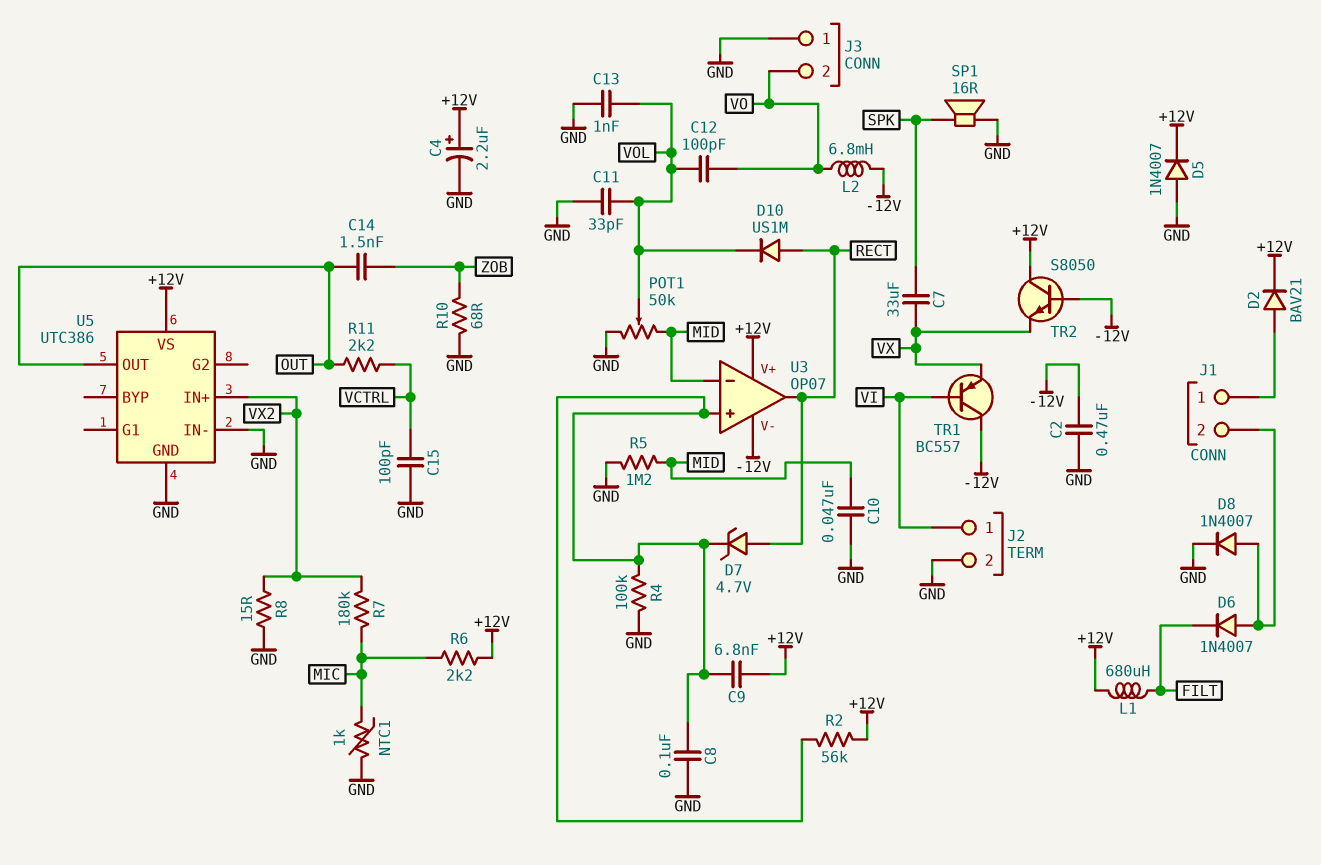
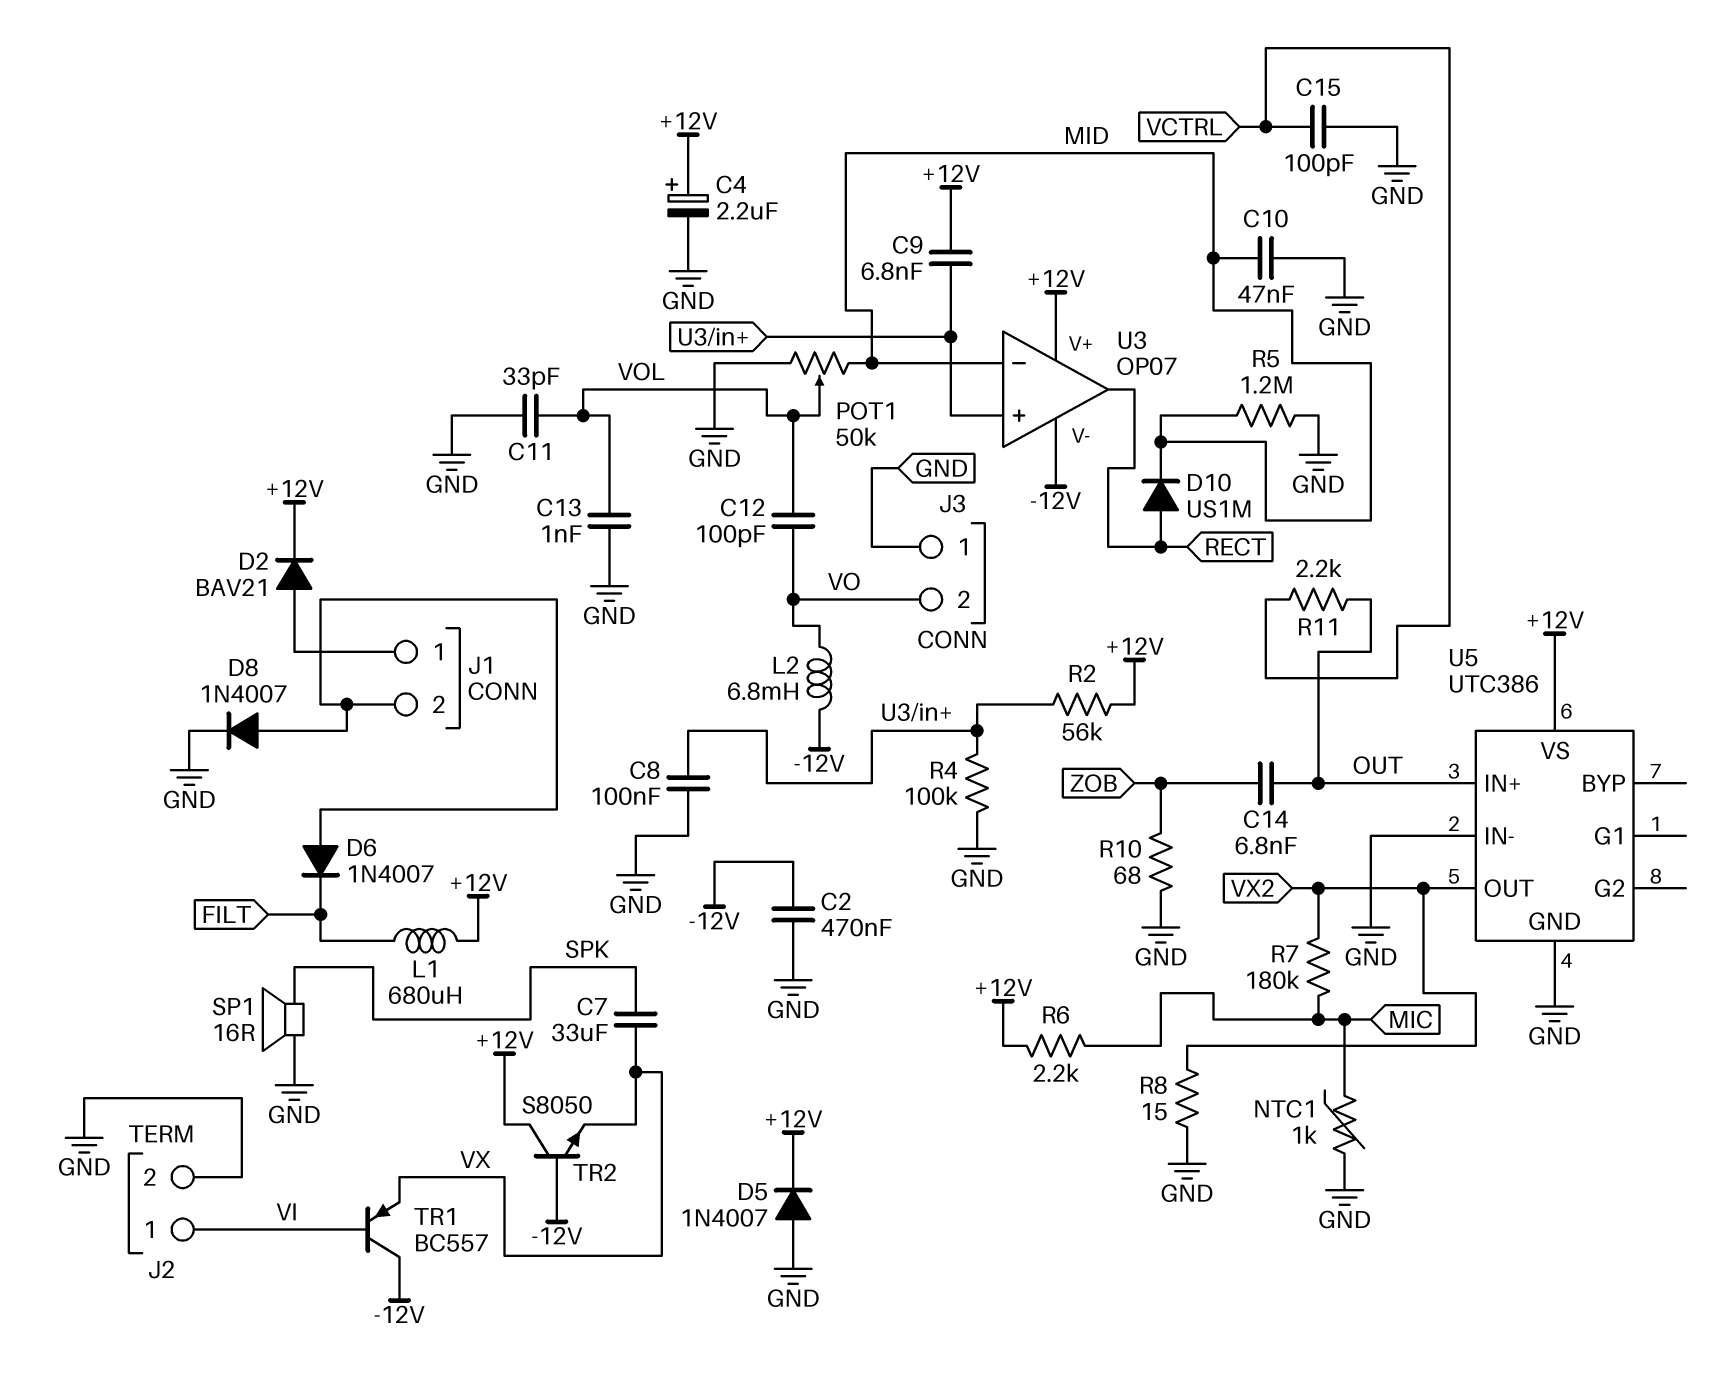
C14: 1.5nF (OUT, ZOB) -> 6.8nF (OUT, ZOB)
D7: zener 4.7V (A RECT, K U3/in+) -> none
D10: diode US1M (A RECT, K VOL) -> diode US1M (A RECT, K MID)
U5 pin IN+: VX2 -> OUT
U5 pin OUT: OUT -> VX2

